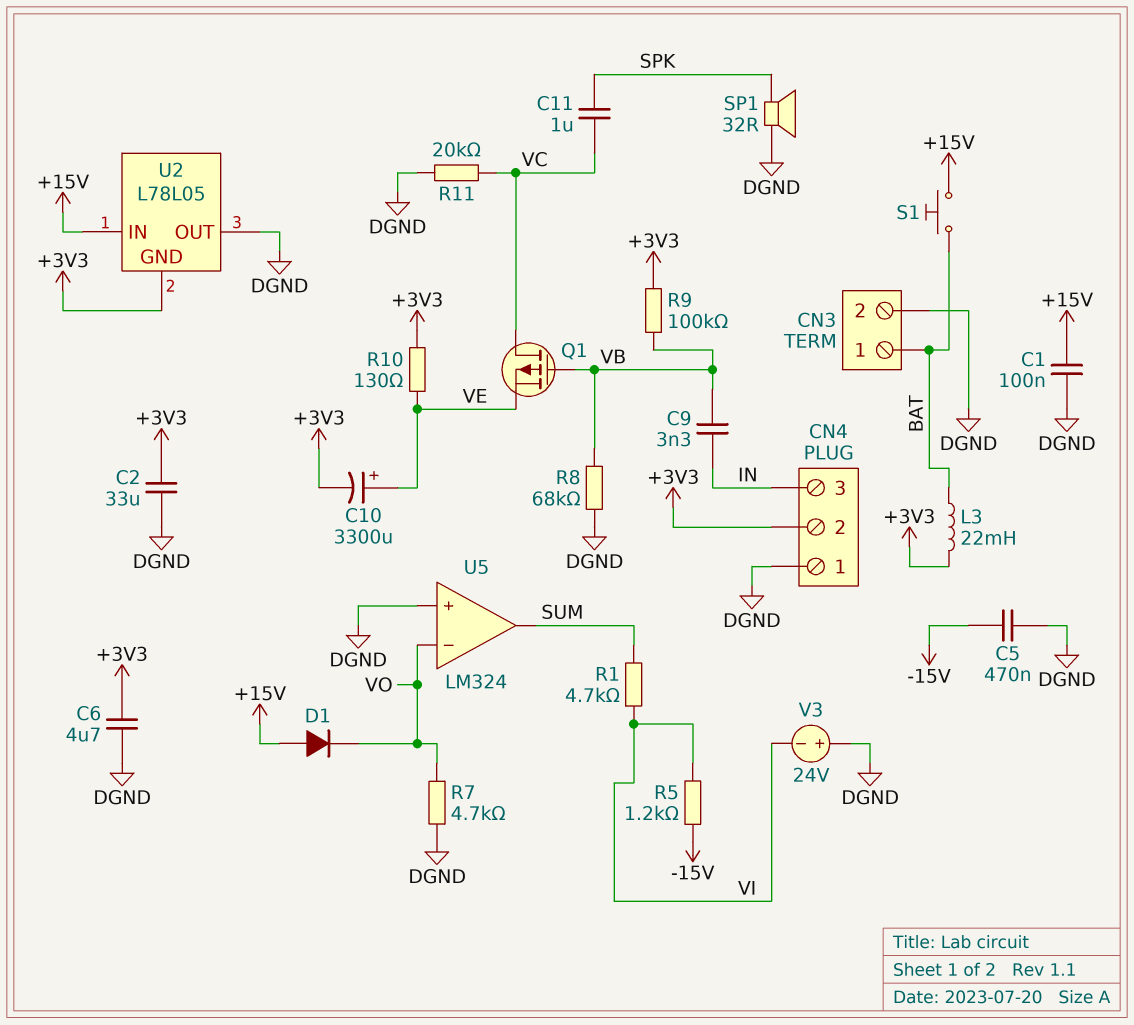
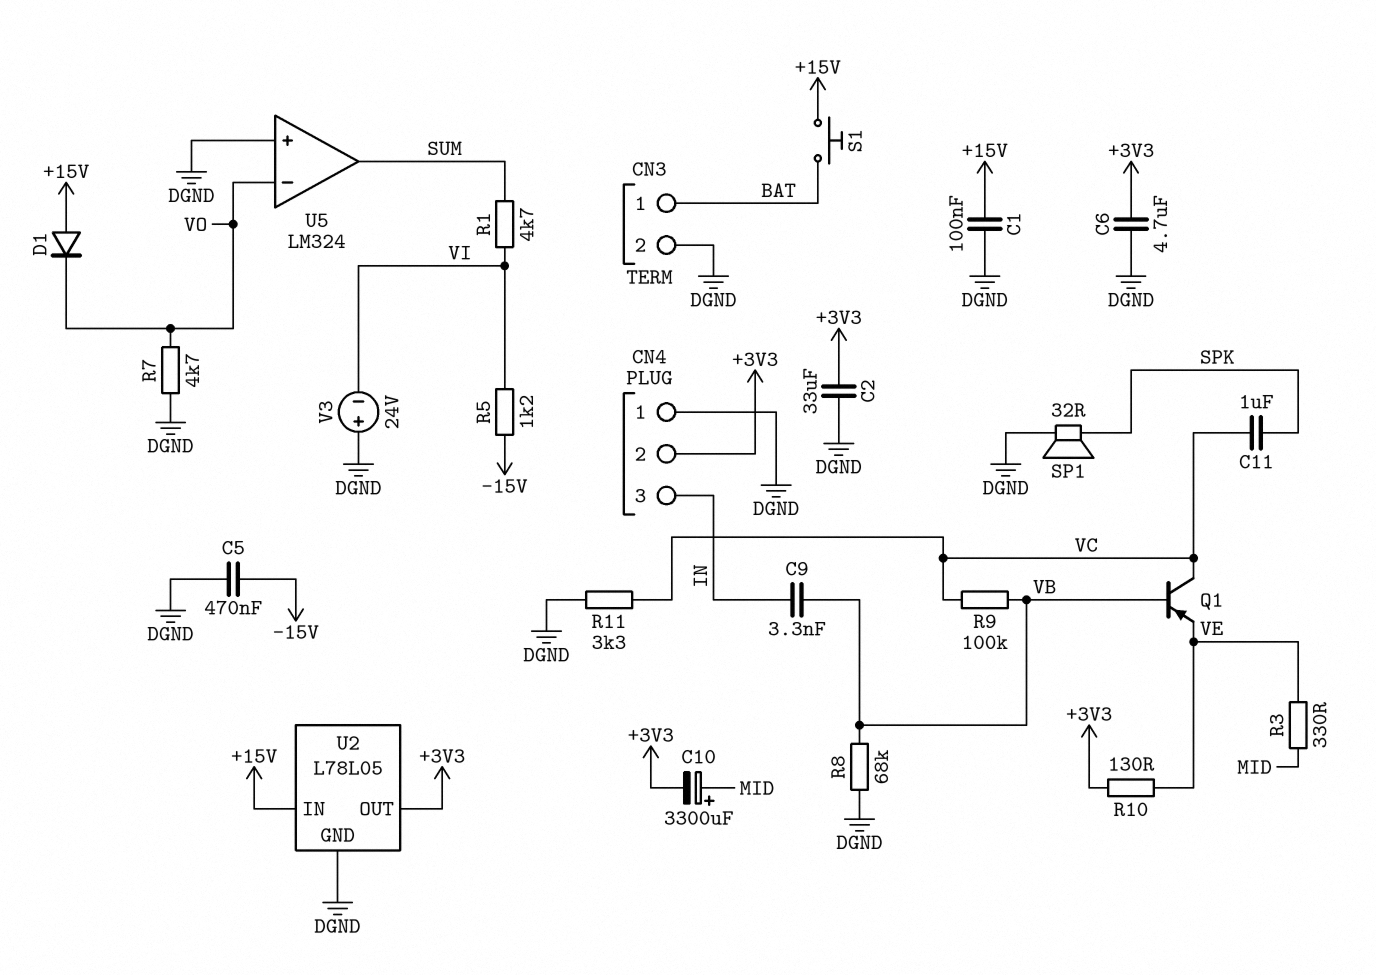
C10: 3300uF (plus VE, minus +3V3) -> 3300uF (plus MID, minus +3V3)
L3: 22mH (+3V3, BAT) -> none
Q1: PMOS (G VB, D VC, S VE) -> PNP (B VB, C VC, E VE)
R3: none -> 330 (MID, VE)
R9: 100k (+3V3, VB) -> 100k (VB, VC)
R11: 20k (DGND, VC) -> 3.3k (DGND, VC)
U2 pin GND: +3V3 -> DGND
U2 pin OUT: DGND -> +3V3

